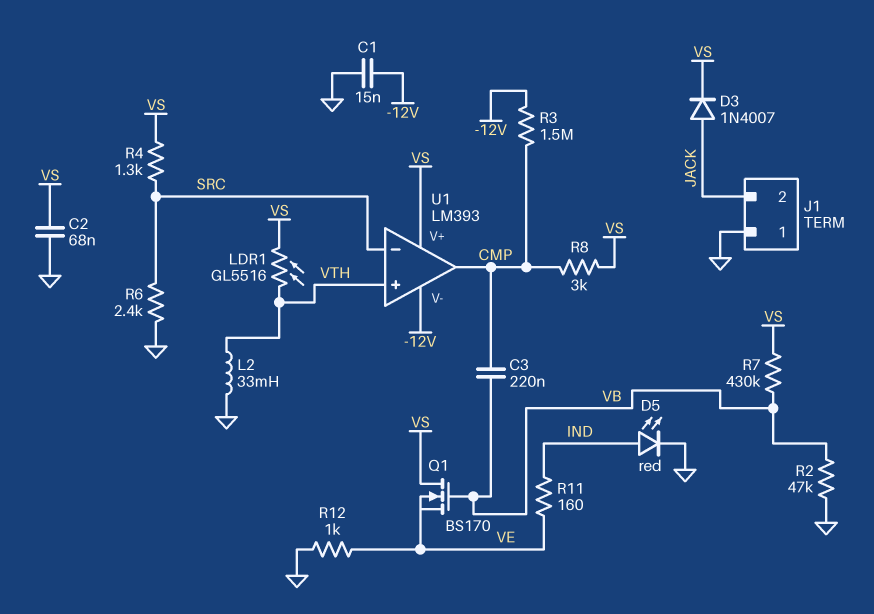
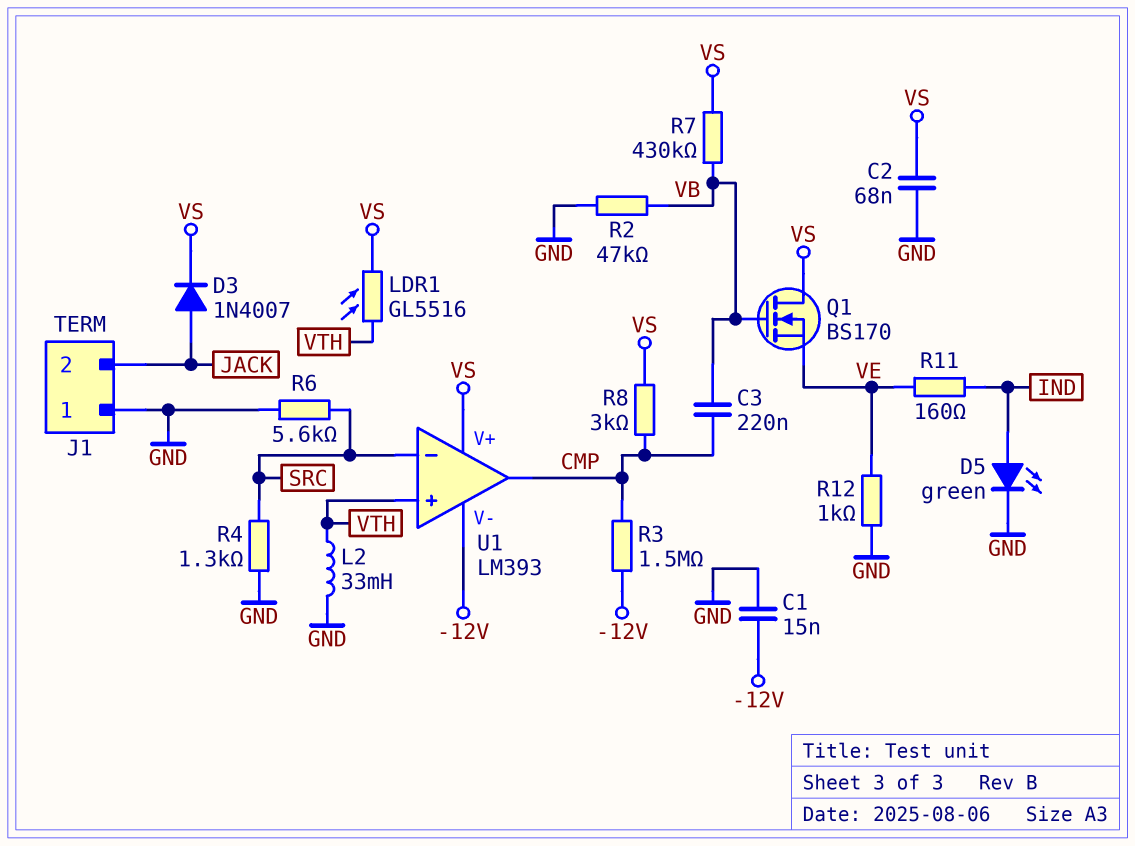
D5: LED red (A IND, K GND) -> LED green (A IND, K GND)
R4: 1.3k (SRC, VS) -> 1.3k (GND, SRC)
R6: 2.4k (GND, SRC) -> 5.6k (GND, SRC)

